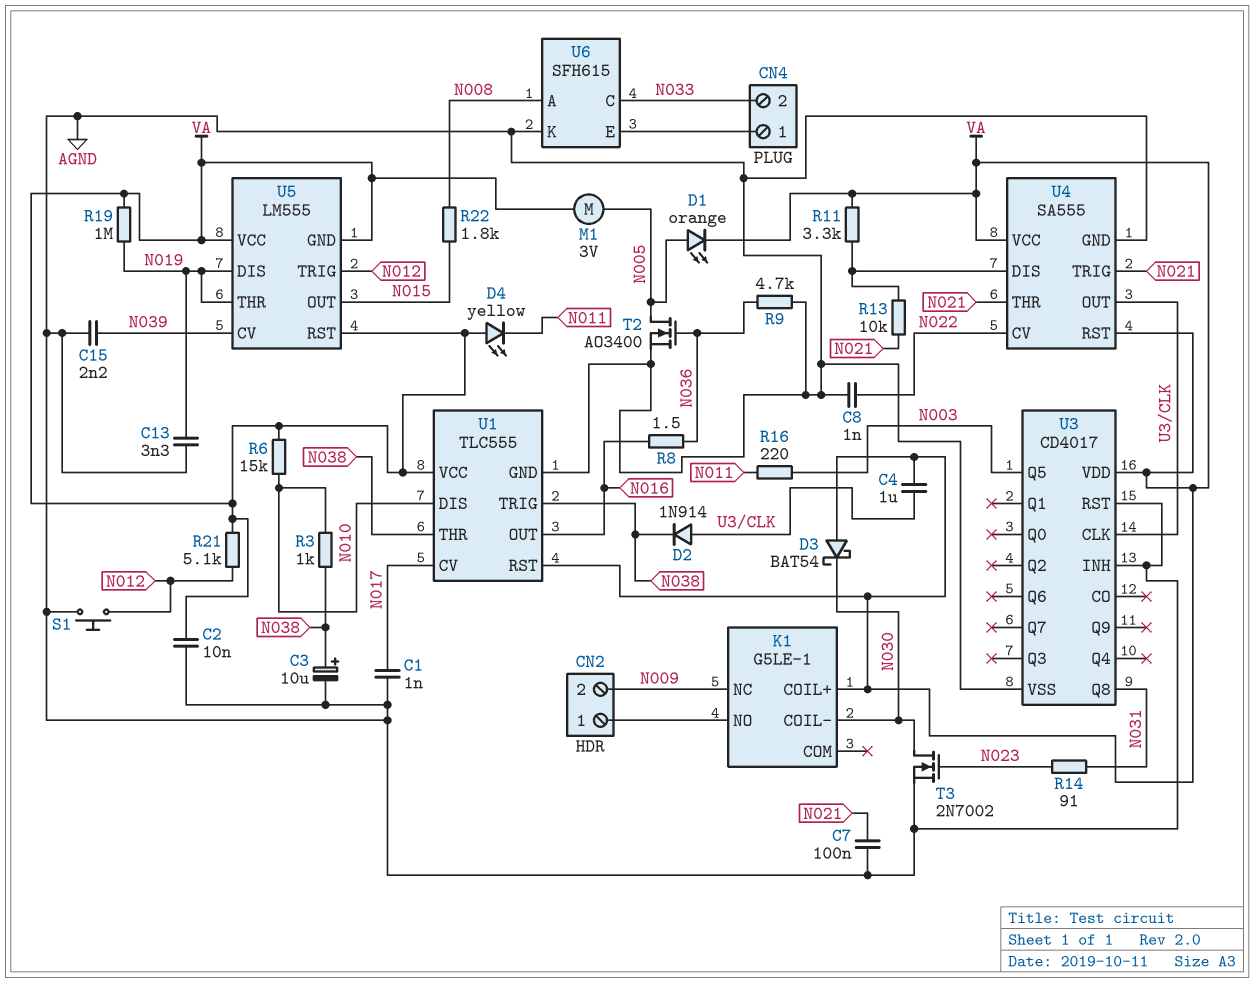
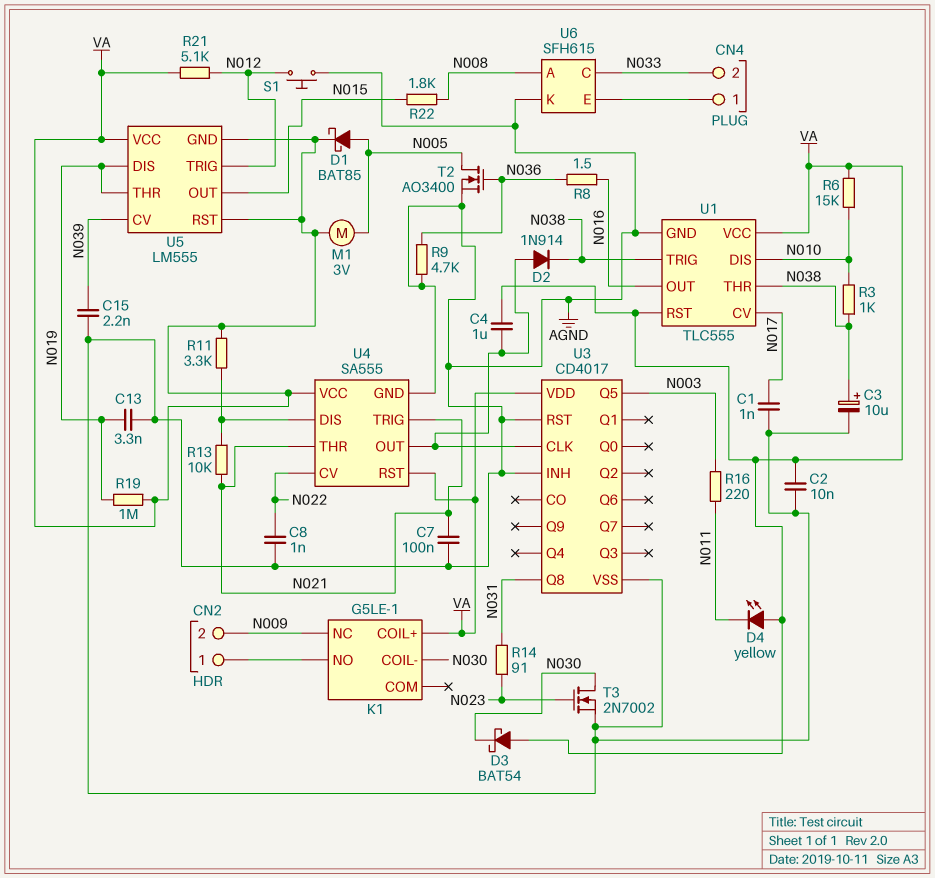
D1: LED orange (A N005, K VA) -> schottky BAT85 (A N005, K VA)

